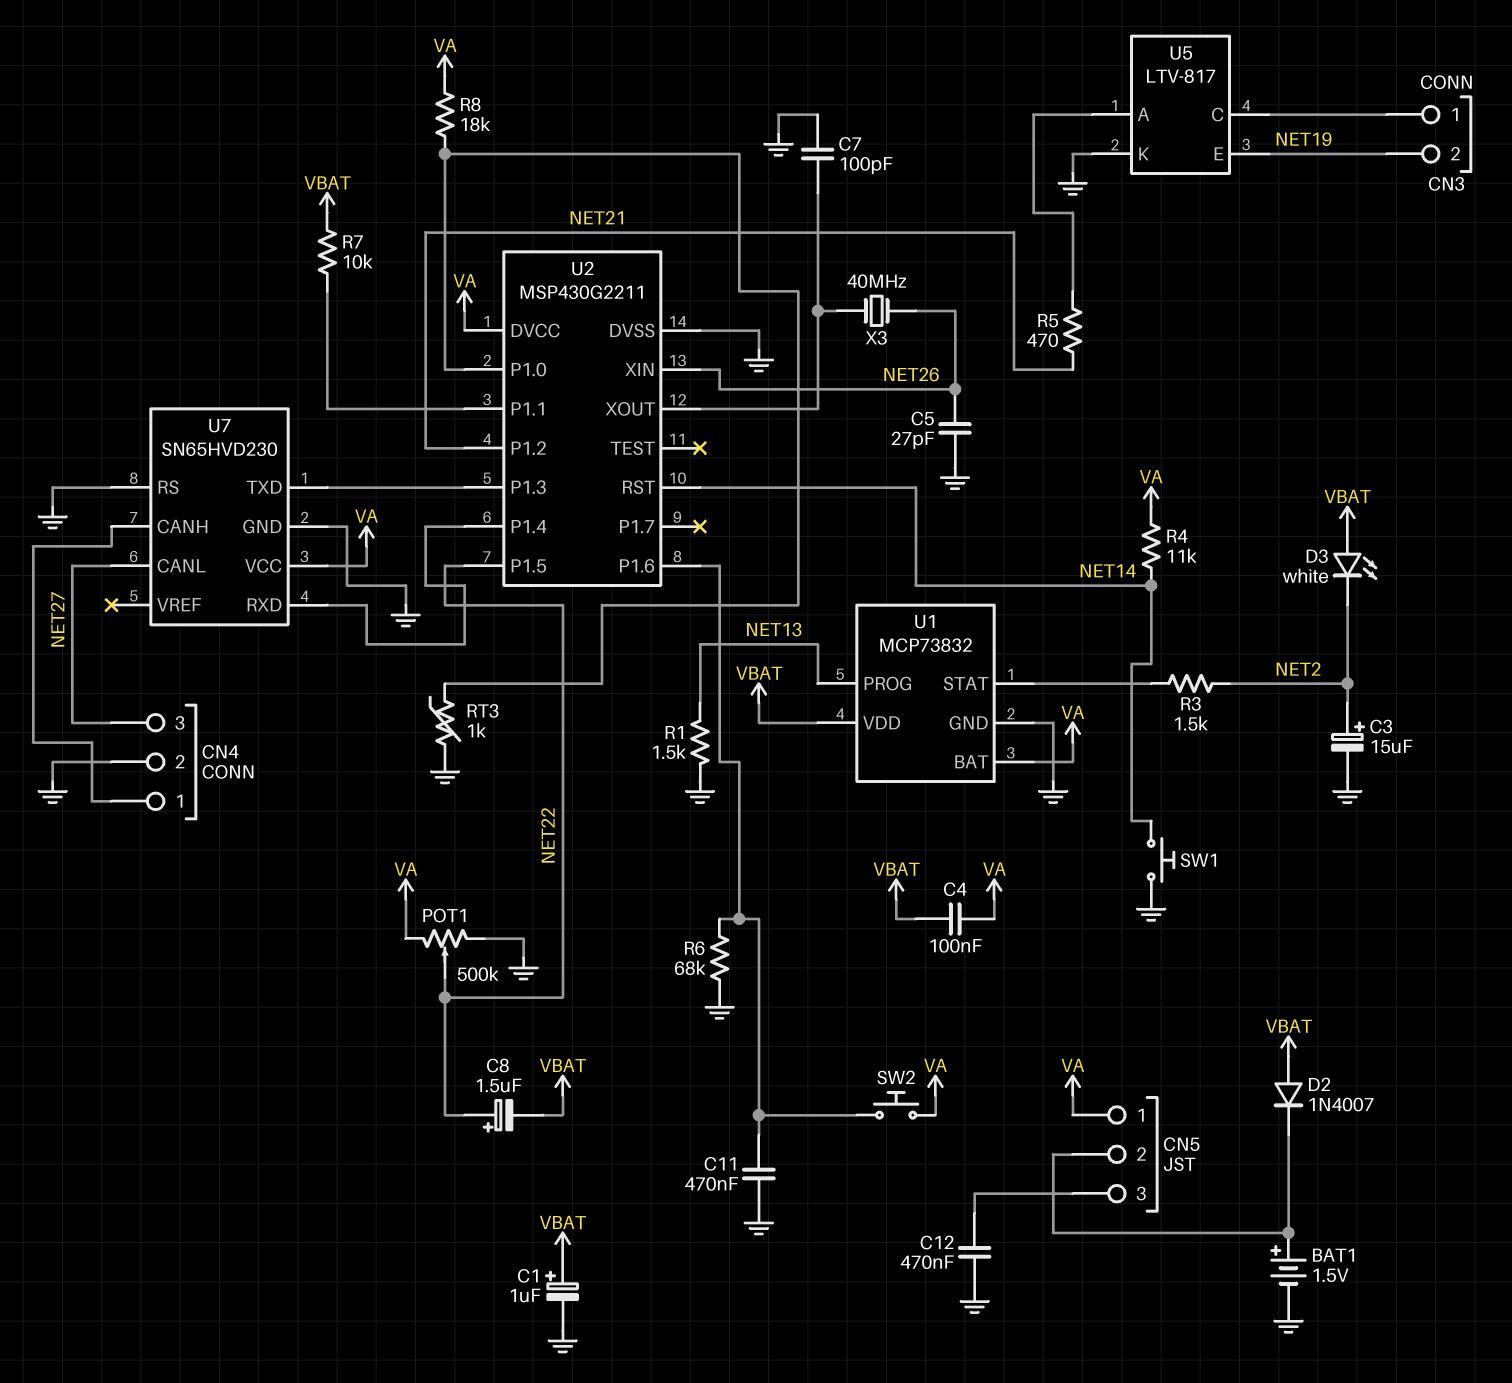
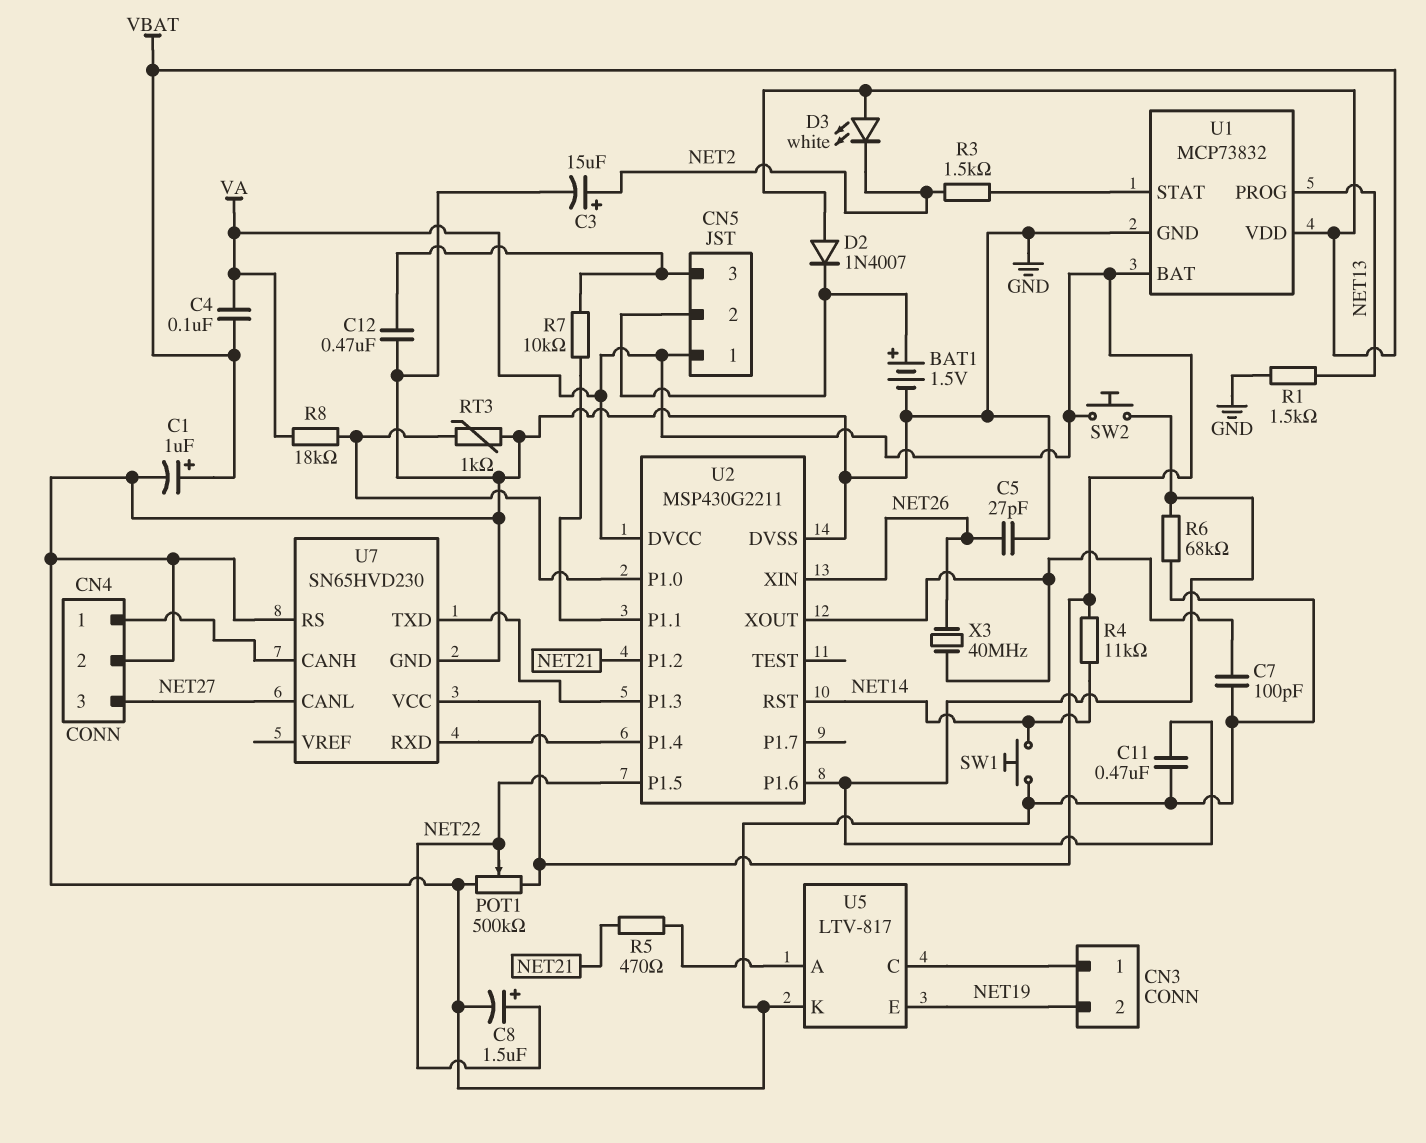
C8: 1.5uF (plus NET22, minus VBAT) -> 1.5uF (plus NET22, minus GND)
R7: 10k (U2/P1.1, VBAT) -> 10k (CN5/3, U2/P1.1)

